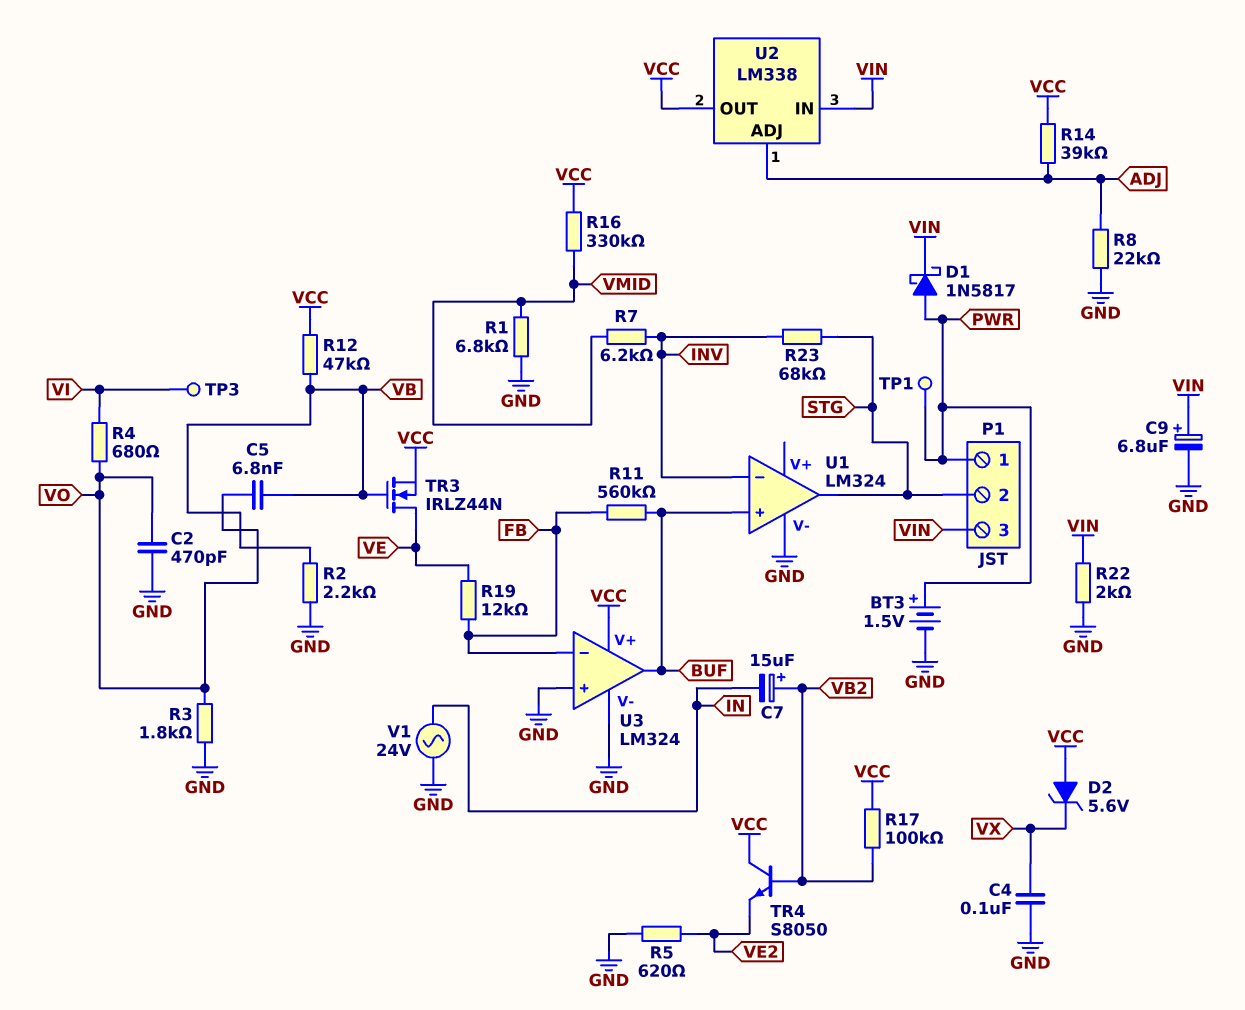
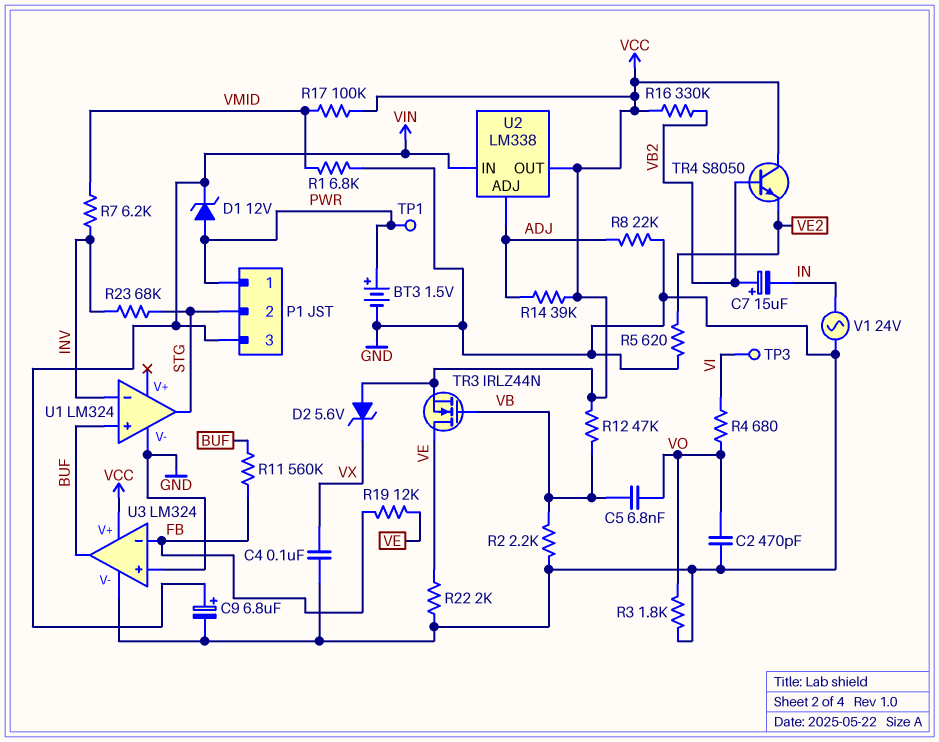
D1: schottky 1N5817 (A PWR, K VIN) -> zener 12V (A PWR, K VIN)
R16: 330k (VCC, VMID) -> 330k (VB2, VCC)
R17: 100k (VB2, VCC) -> 100k (VCC, VMID)
R22: 2k (GND, VIN) -> 2k (GND, VE)

